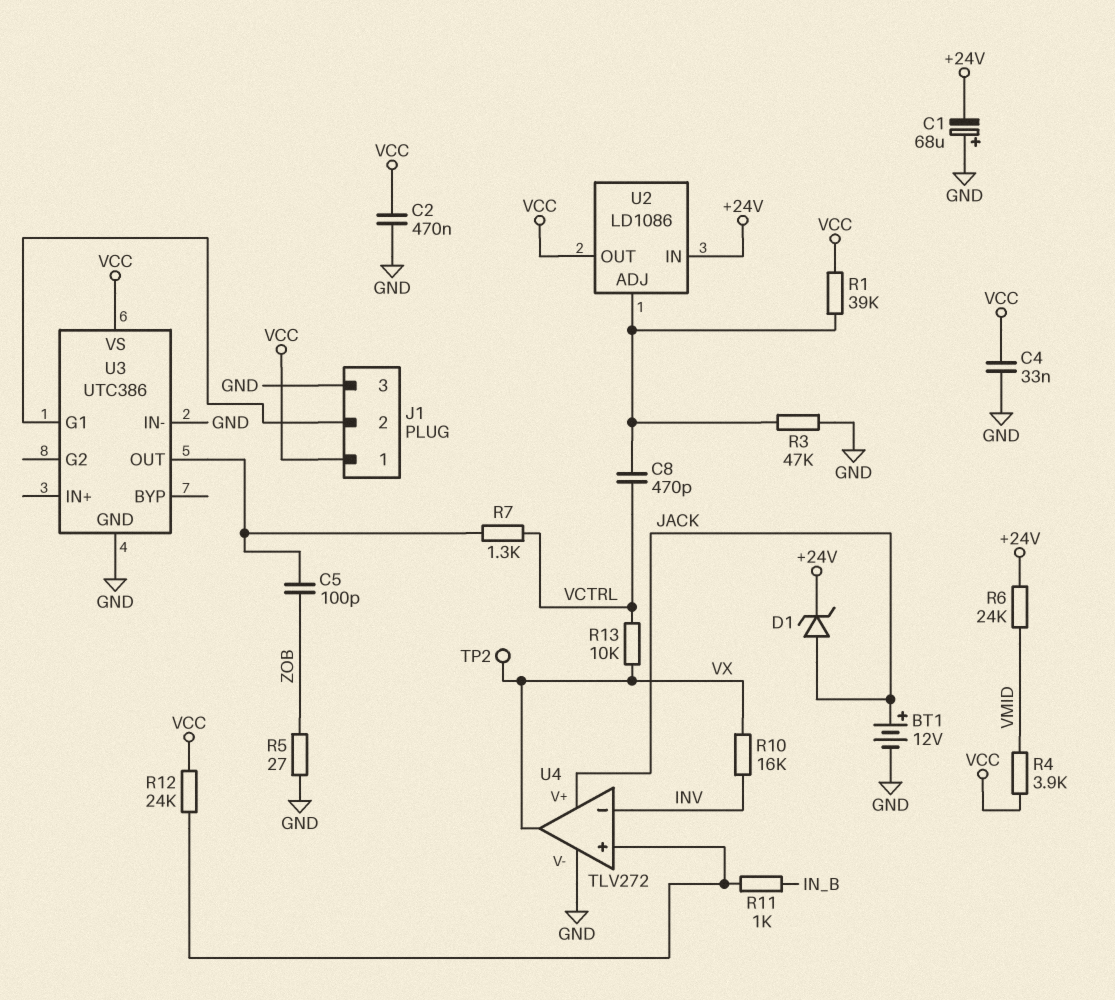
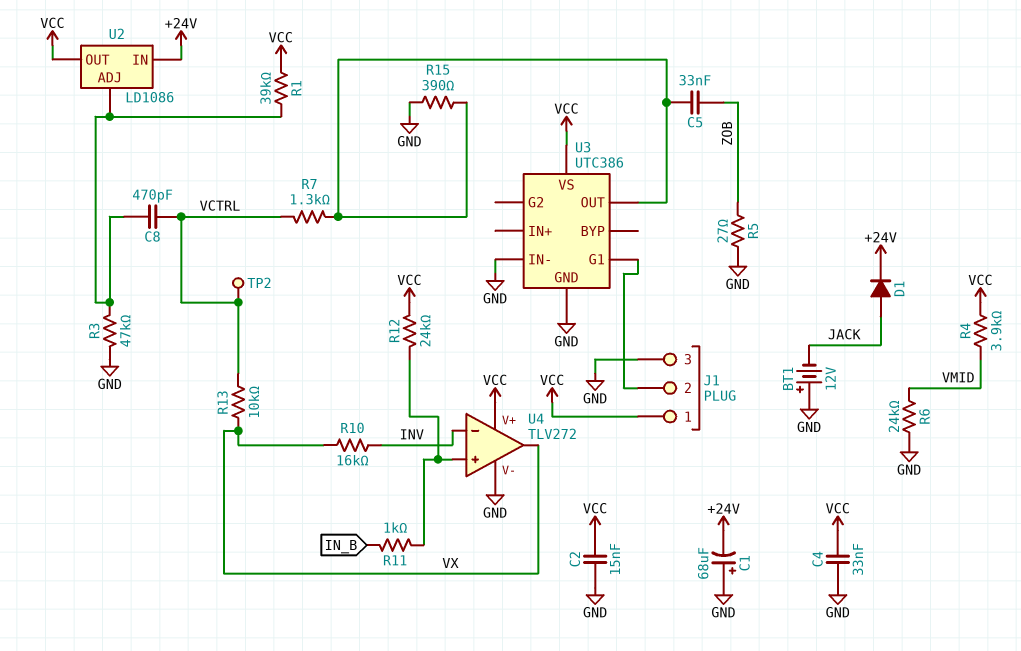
BT1: 12V (plus JACK, minus GND) -> 12V (plus GND, minus JACK)
C2: 470nF (GND, VCC) -> 15nF (GND, VCC)
C5: 100pF (U3/OUT, ZOB) -> 33nF (U3/OUT, ZOB)
D1: zener (A JACK, K +24V) -> diode (A JACK, K +24V)
R6: 24k (+24V, VMID) -> 24k (GND, VMID)
R15: none -> 390 (GND, U3/OUT)
TP2: test point (VX) -> test point (VCTRL)
U4 pin V+: JACK -> VCC

